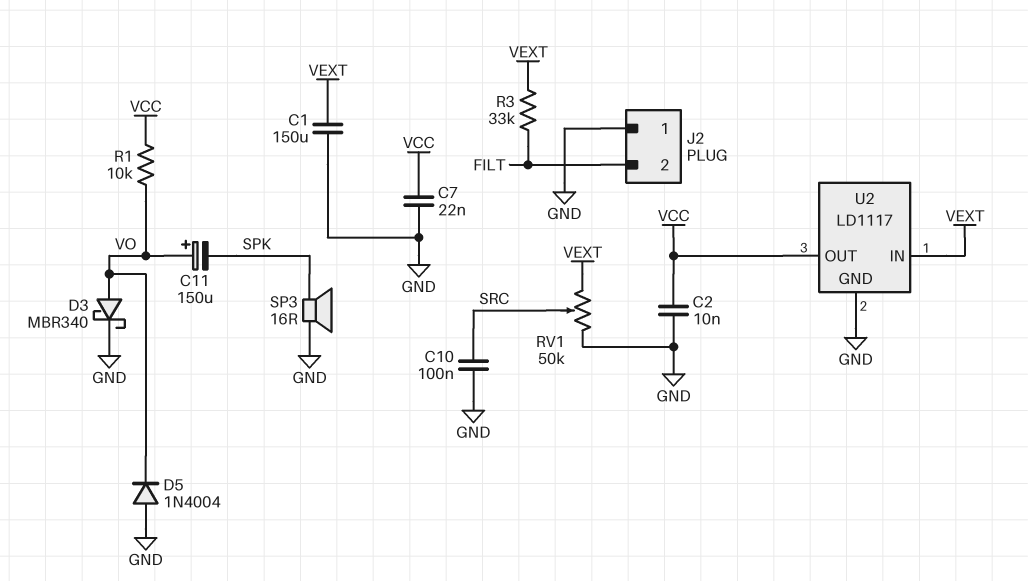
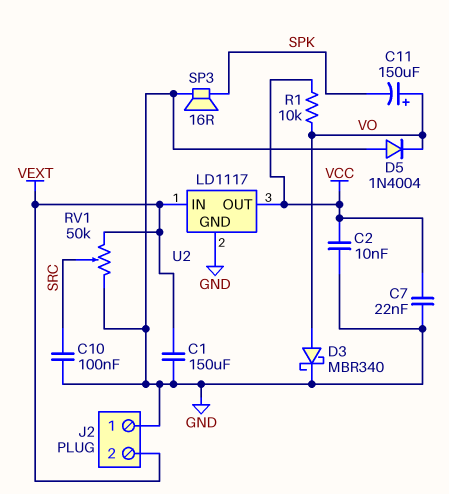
J2 pin 2: FILT -> VEXT
R3: 33k (FILT, VEXT) -> none

